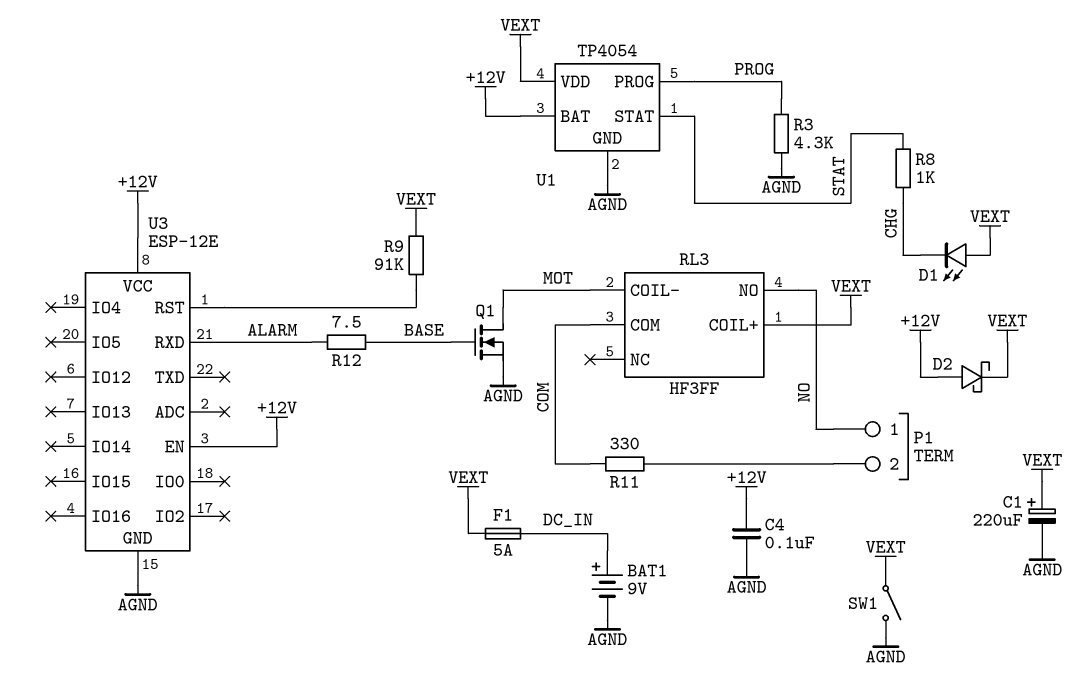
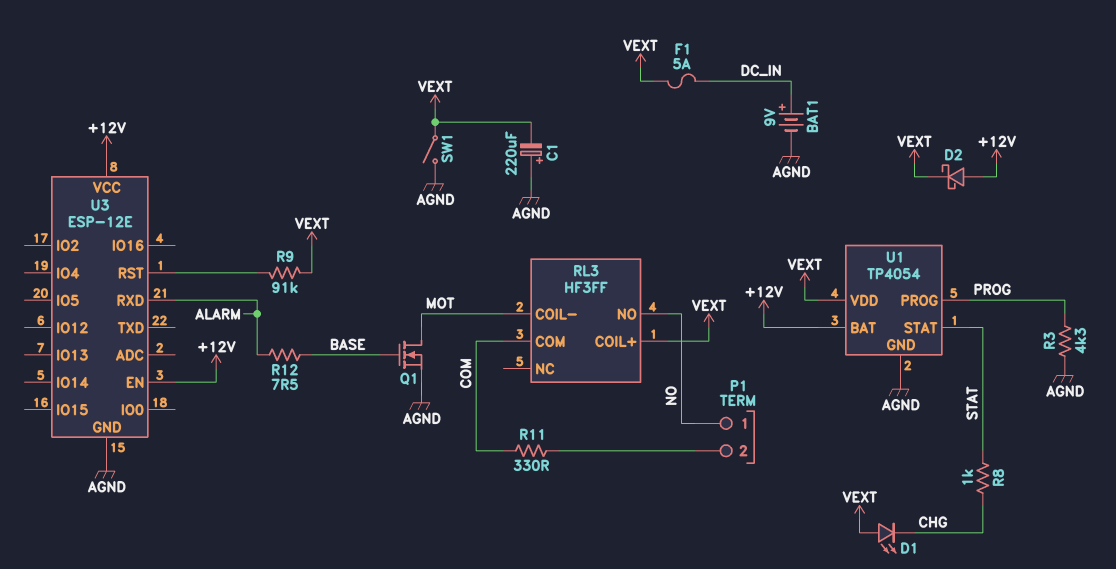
C1: 220uF (plus VEXT, minus AGND) -> 220uF (plus AGND, minus VEXT)
C4: 100nF (+12V, AGND) -> none

